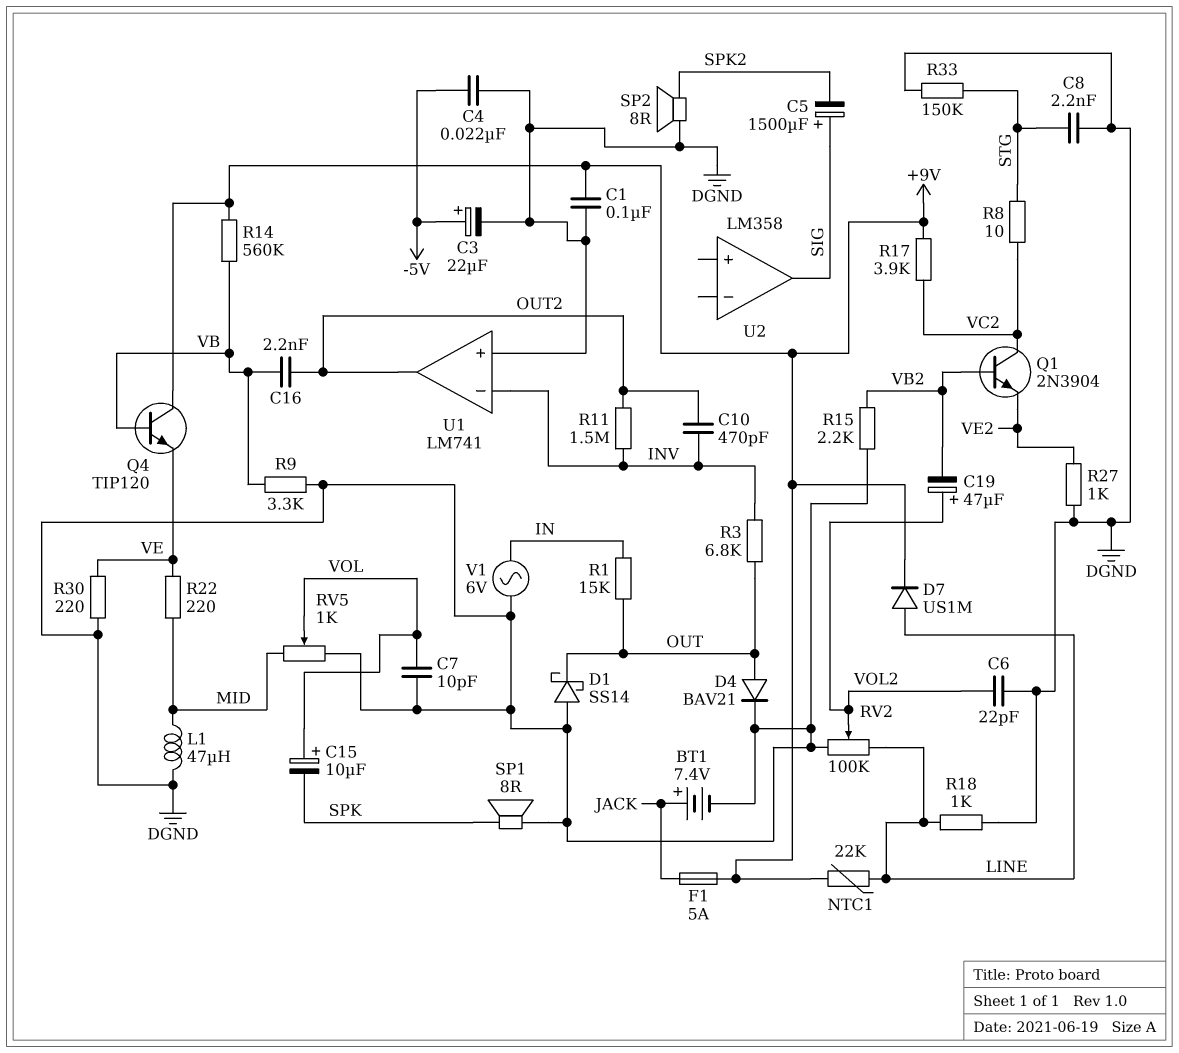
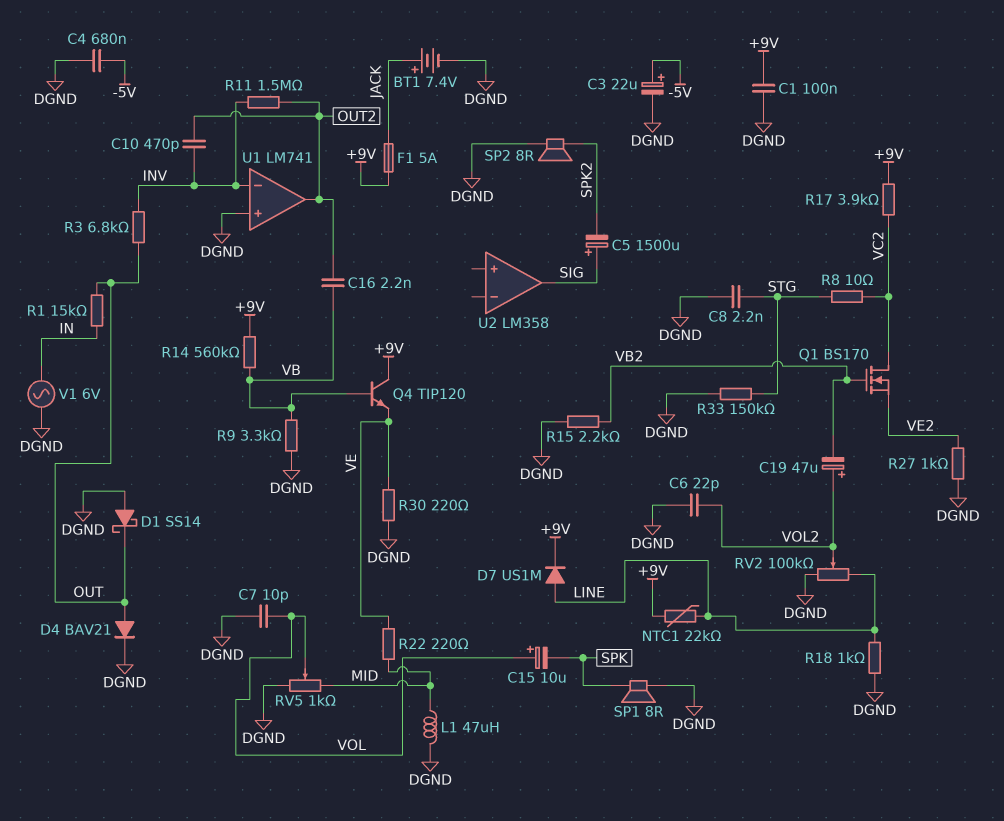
C4: 22nF (-5V, DGND) -> 680nF (-5V, DGND)
Q1: NPN 2N3904 (B VB2, C VC2, E VE2) -> NMOS BS170 (G VB2, D VC2, S VE2)

